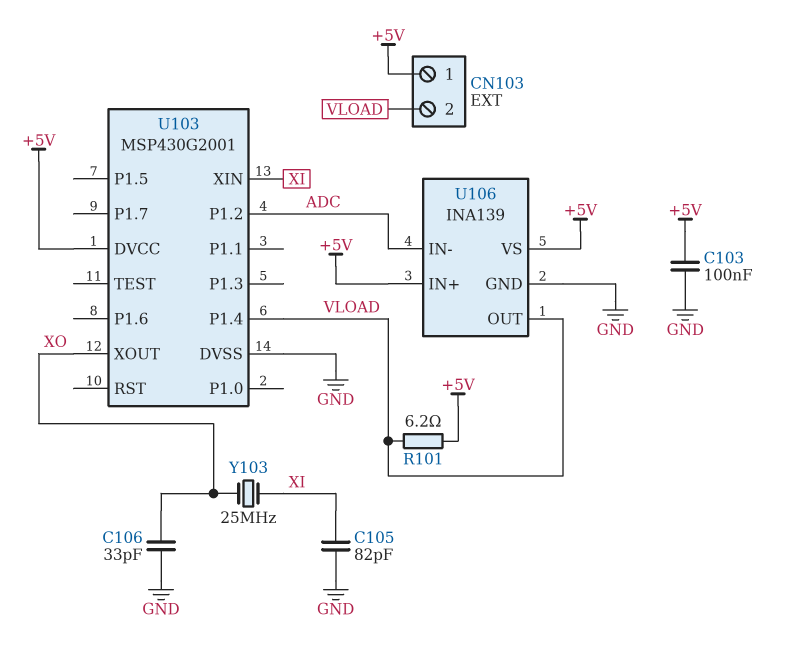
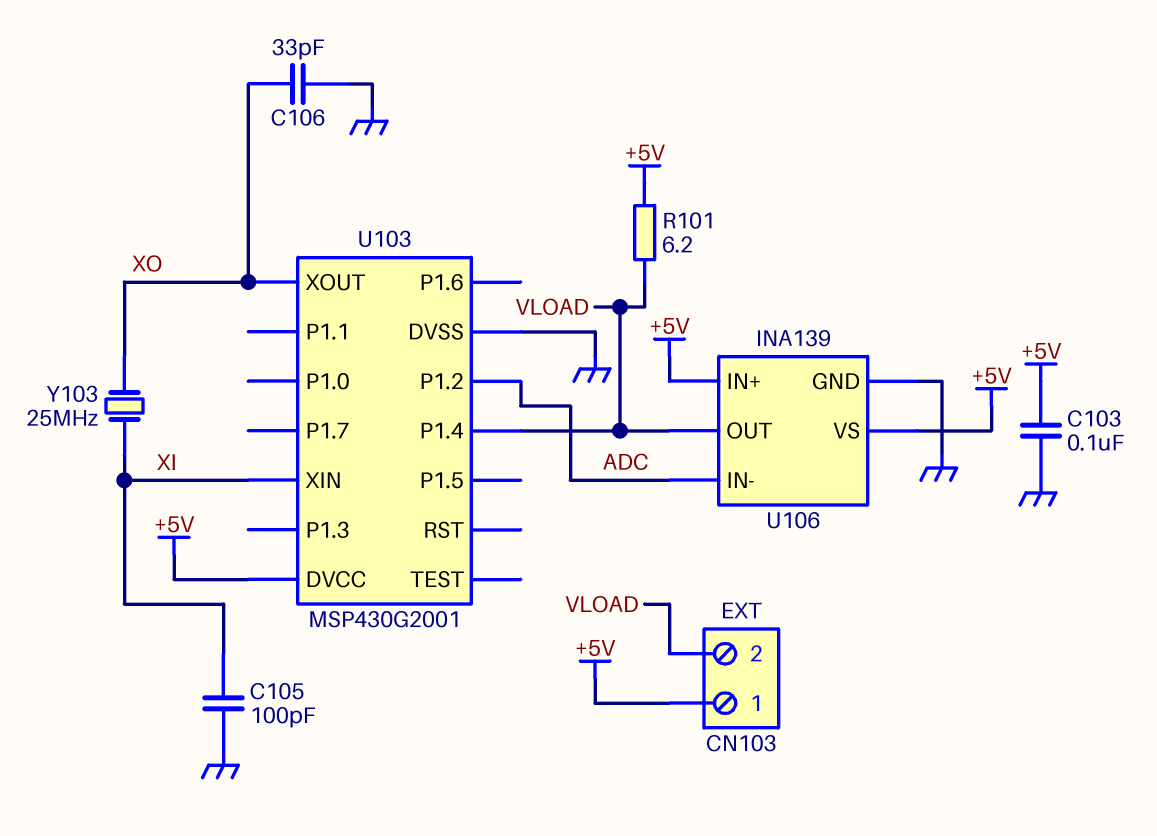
C105: 82pF (GND, XI) -> 100pF (GND, XI)

